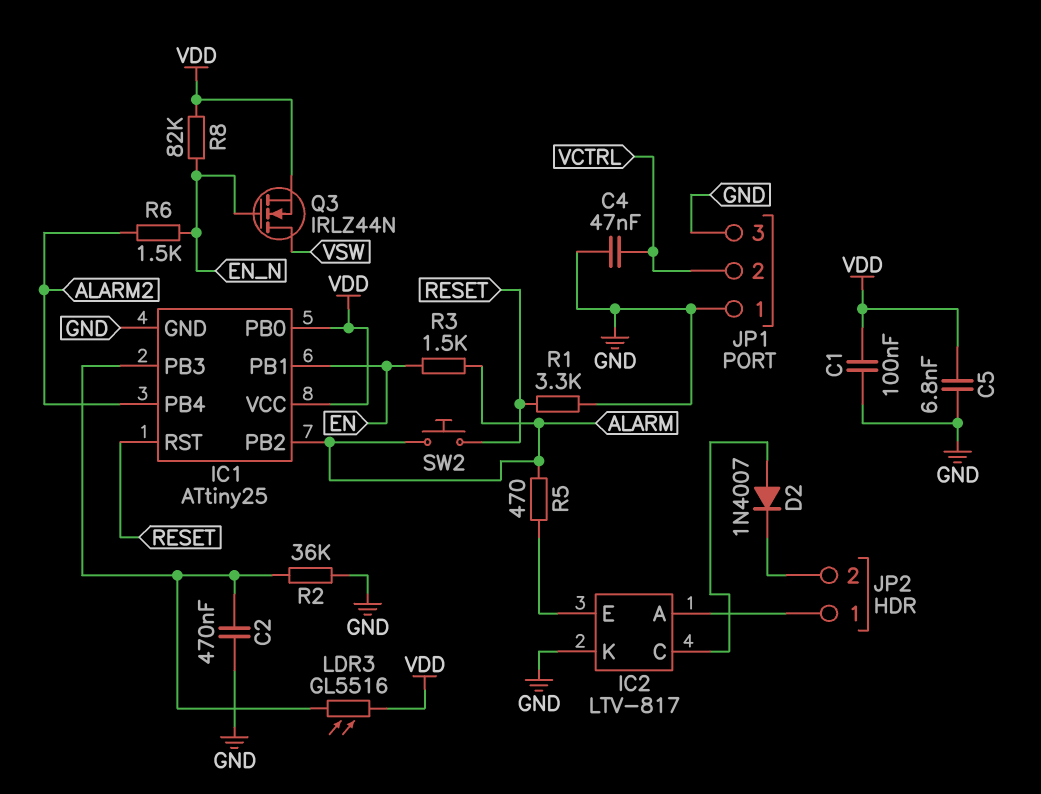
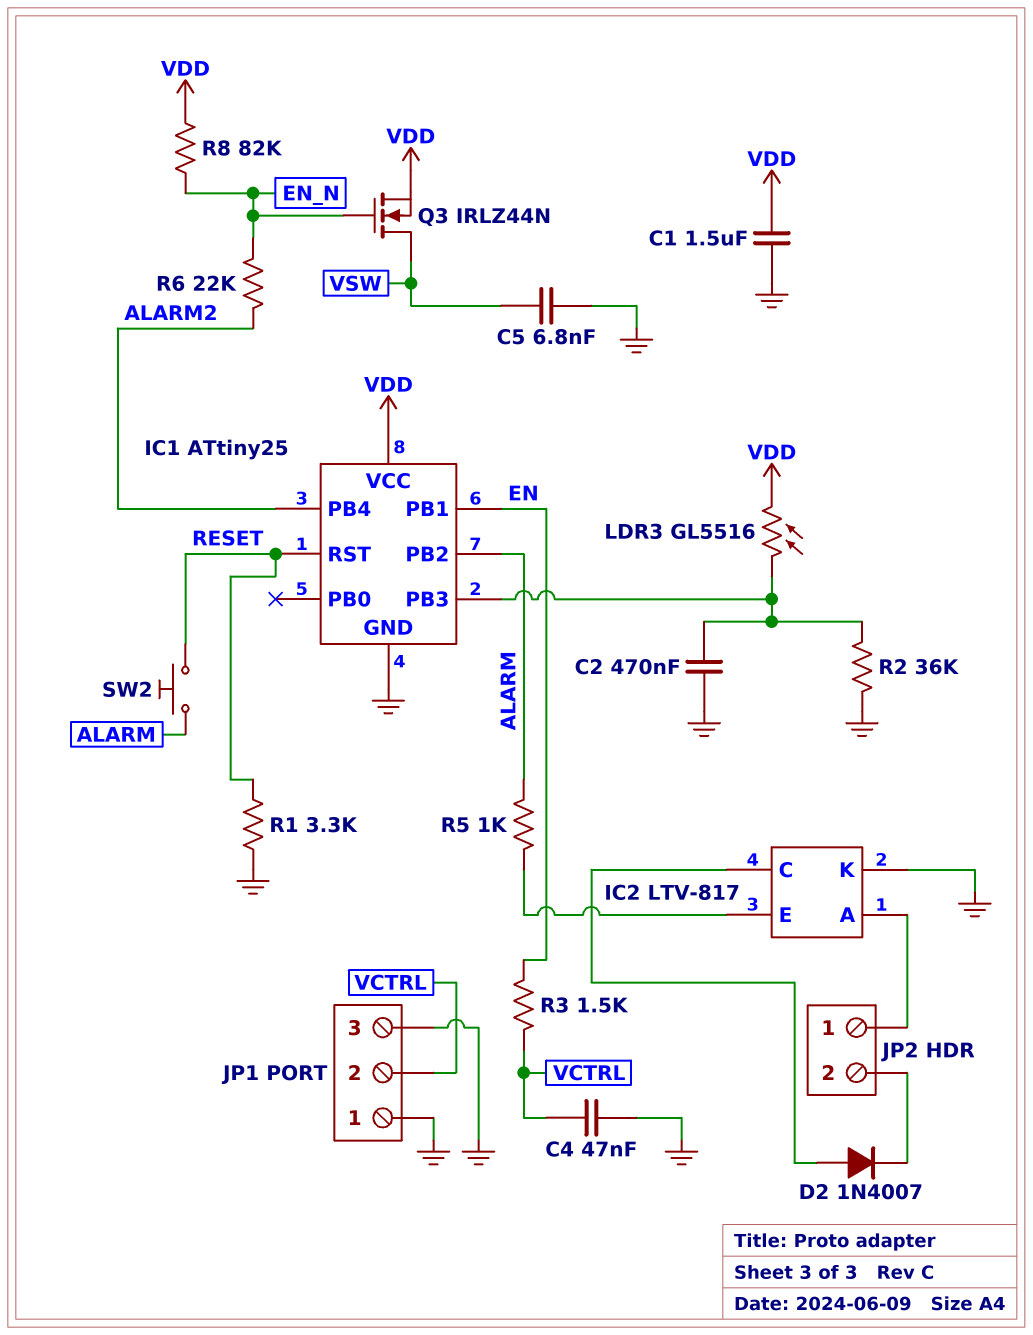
C1: 100nF (GND, VDD) -> 1.5uF (GND, VDD)
C5: 6.8nF (GND, VDD) -> 6.8nF (GND, VSW)
IC1 pin PB0: VDD -> none
R3: 1.5k (ALARM, EN) -> 1.5k (EN, VCTRL)
R5: 470 (ALARM, IC2/E) -> 1k (ALARM, IC2/E)
R6: 1.5k (ALARM2, EN_N) -> 22k (ALARM2, EN_N)

